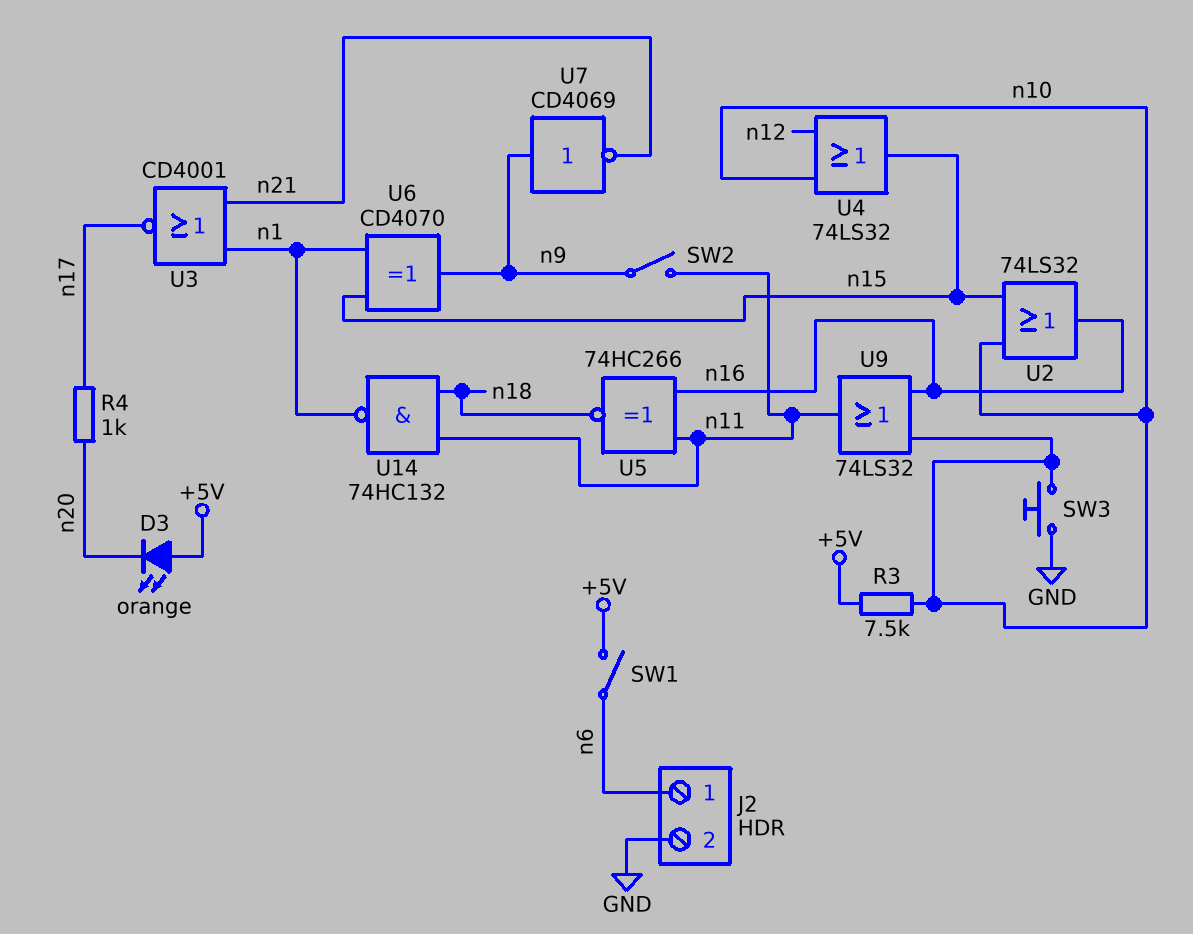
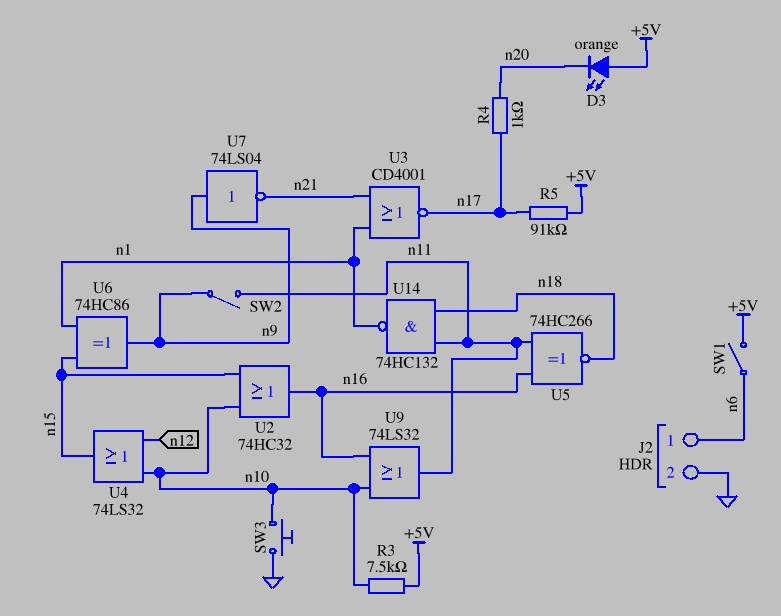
R5: none -> 91k (+5V, n17)
U2: OR 74LS32 (in n10, in n15, out n16) -> OR 74HC32 (in n10, in n15, out n16)
U6: XOR CD4070 (in n1, in n15, out n9) -> XOR 74HC86 (in n1, in n15, out n9)
U7: NOT CD4069 (in n9, out n21) -> NOT 74LS04 (in n9, out n21)

